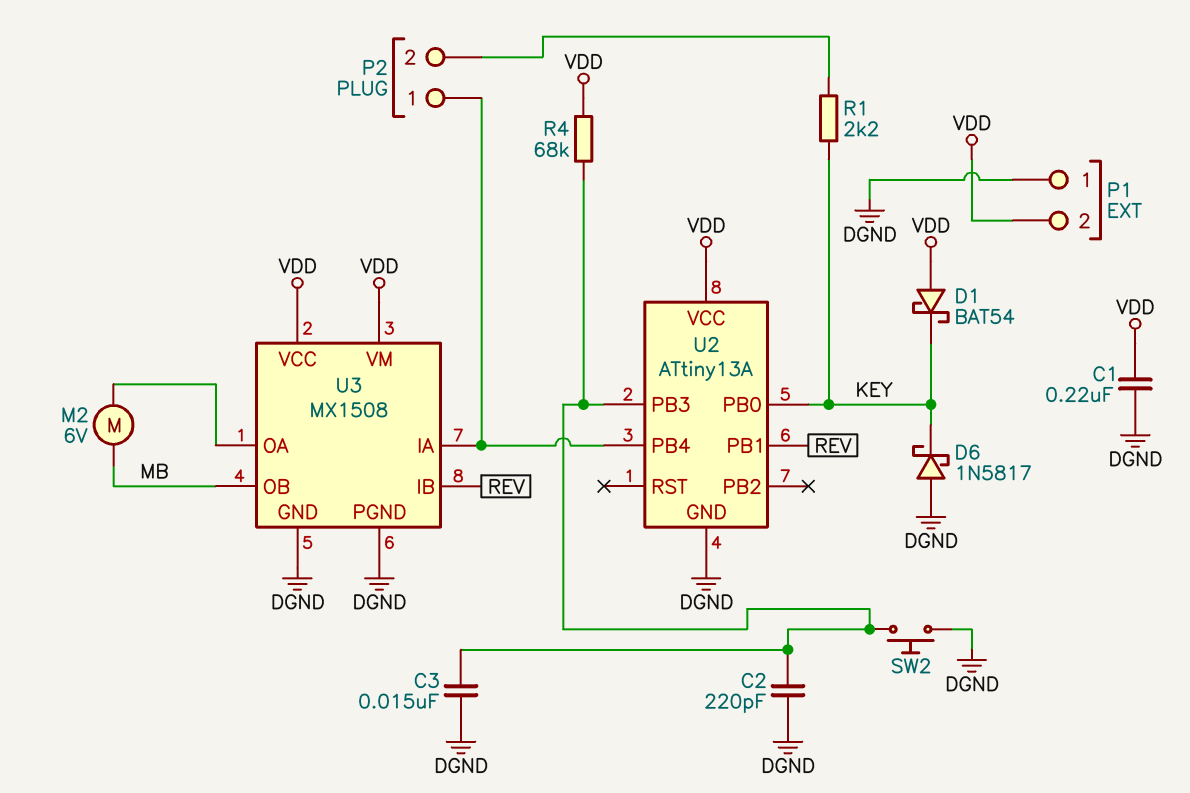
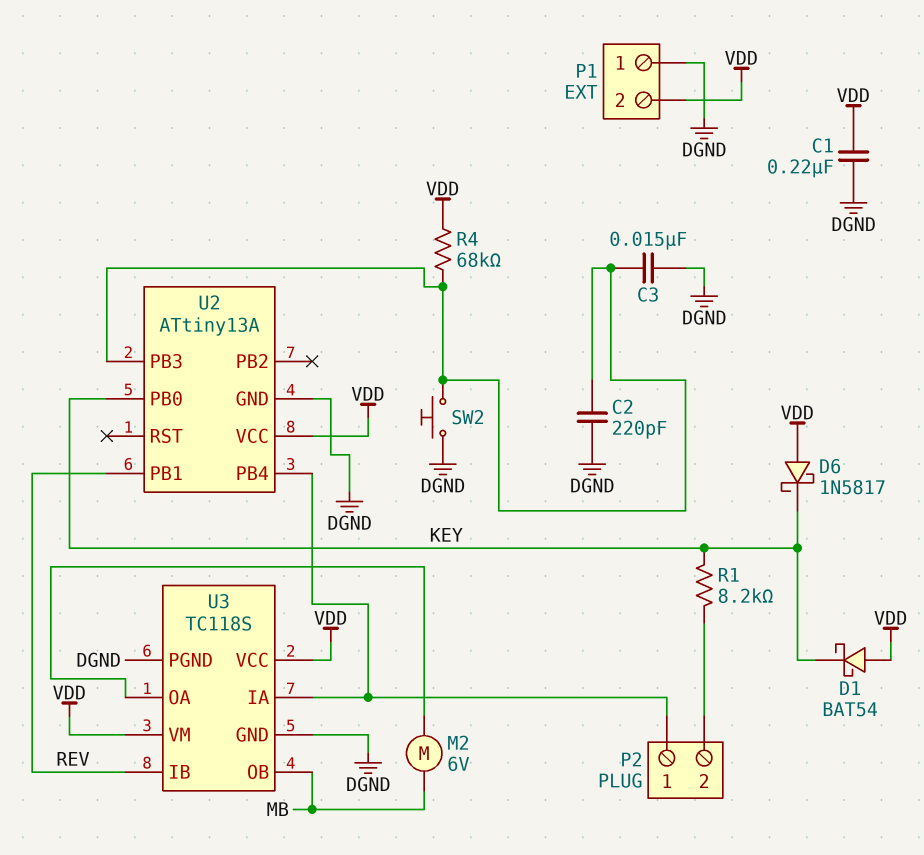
D6: schottky 1N5817 (A DGND, K KEY) -> schottky 1N5817 (A VDD, K KEY)
R1: 2.2k (KEY, P2/2) -> 8.2k (KEY, P2/2)
U3: MX1508 -> TC118S

